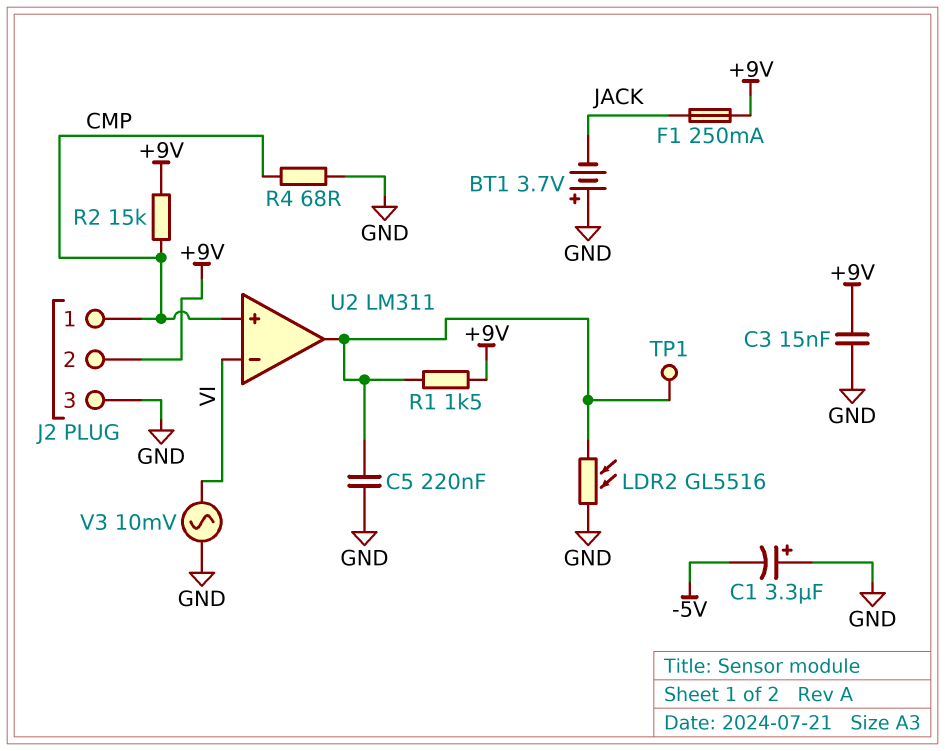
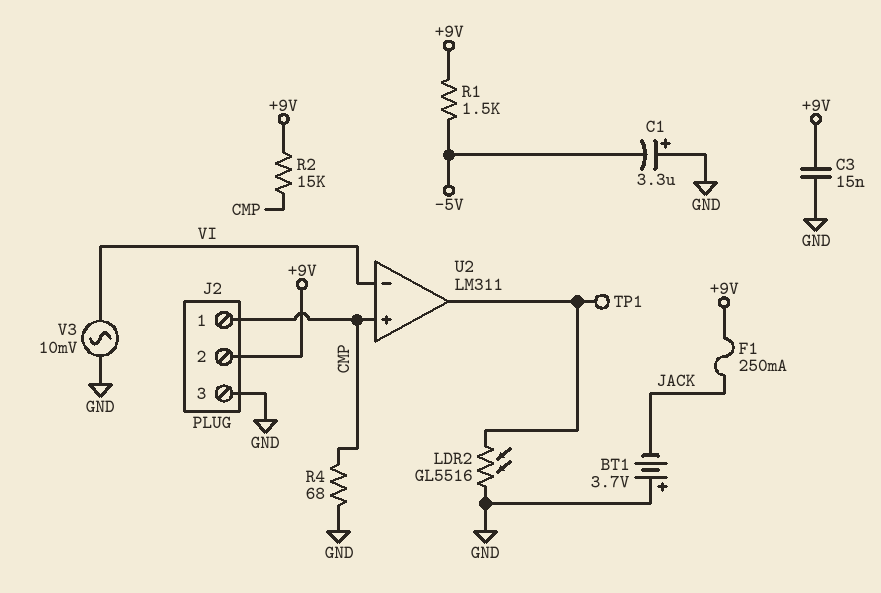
C5: 220nF (GND, U2/out) -> none
R1: 1.5k (+9V, U2/out) -> 1.5k (+9V, -5V)

